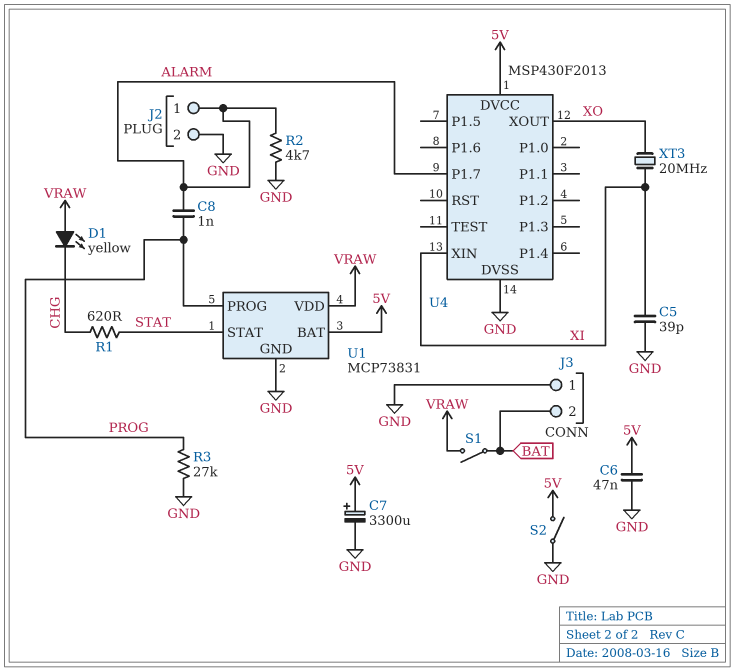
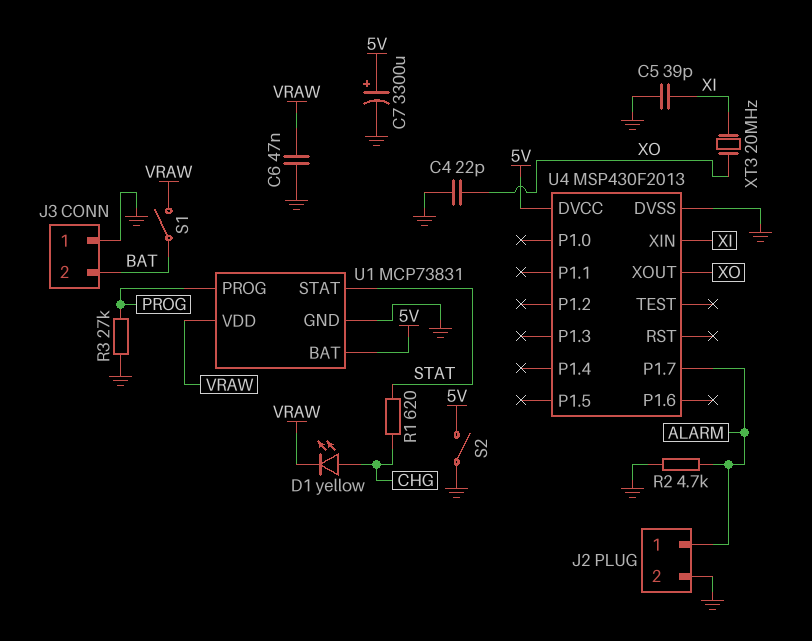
C4: none -> 22pF (GND, XO)
C6: 47nF (5V, GND) -> 47nF (GND, VRAW)
C8: 1nF (ALARM, PROG) -> none
D1: LED yellow (A VRAW, K CHG) -> LED yellow (A CHG, K VRAW)

